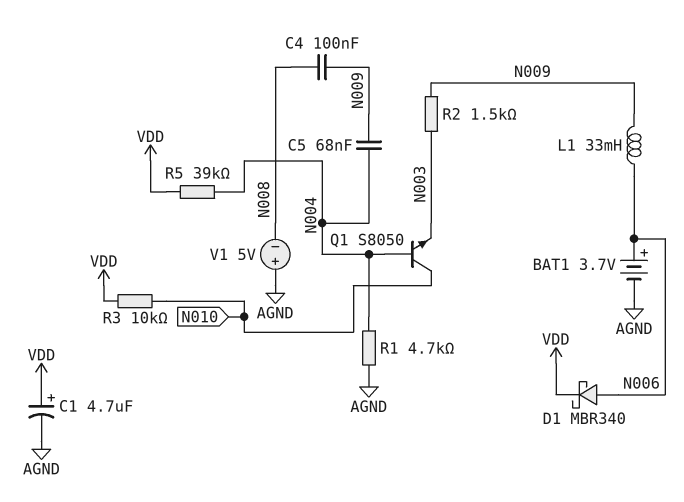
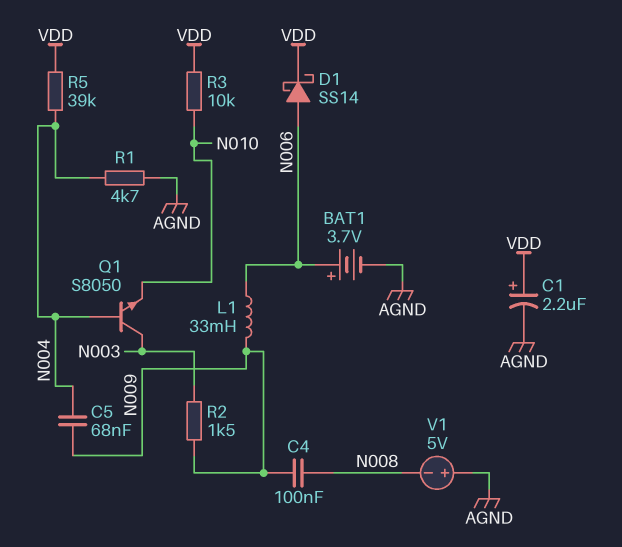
C1: 4.7uF (plus VDD, minus AGND) -> 2.2uF (plus VDD, minus AGND)
D1: schottky MBR340 (A N006, K VDD) -> schottky SS14 (A N006, K VDD)
Q1: NPN S8050 (B N004, C N010, E N003) -> NPN S8050 (B N004, C N003, E N010)

